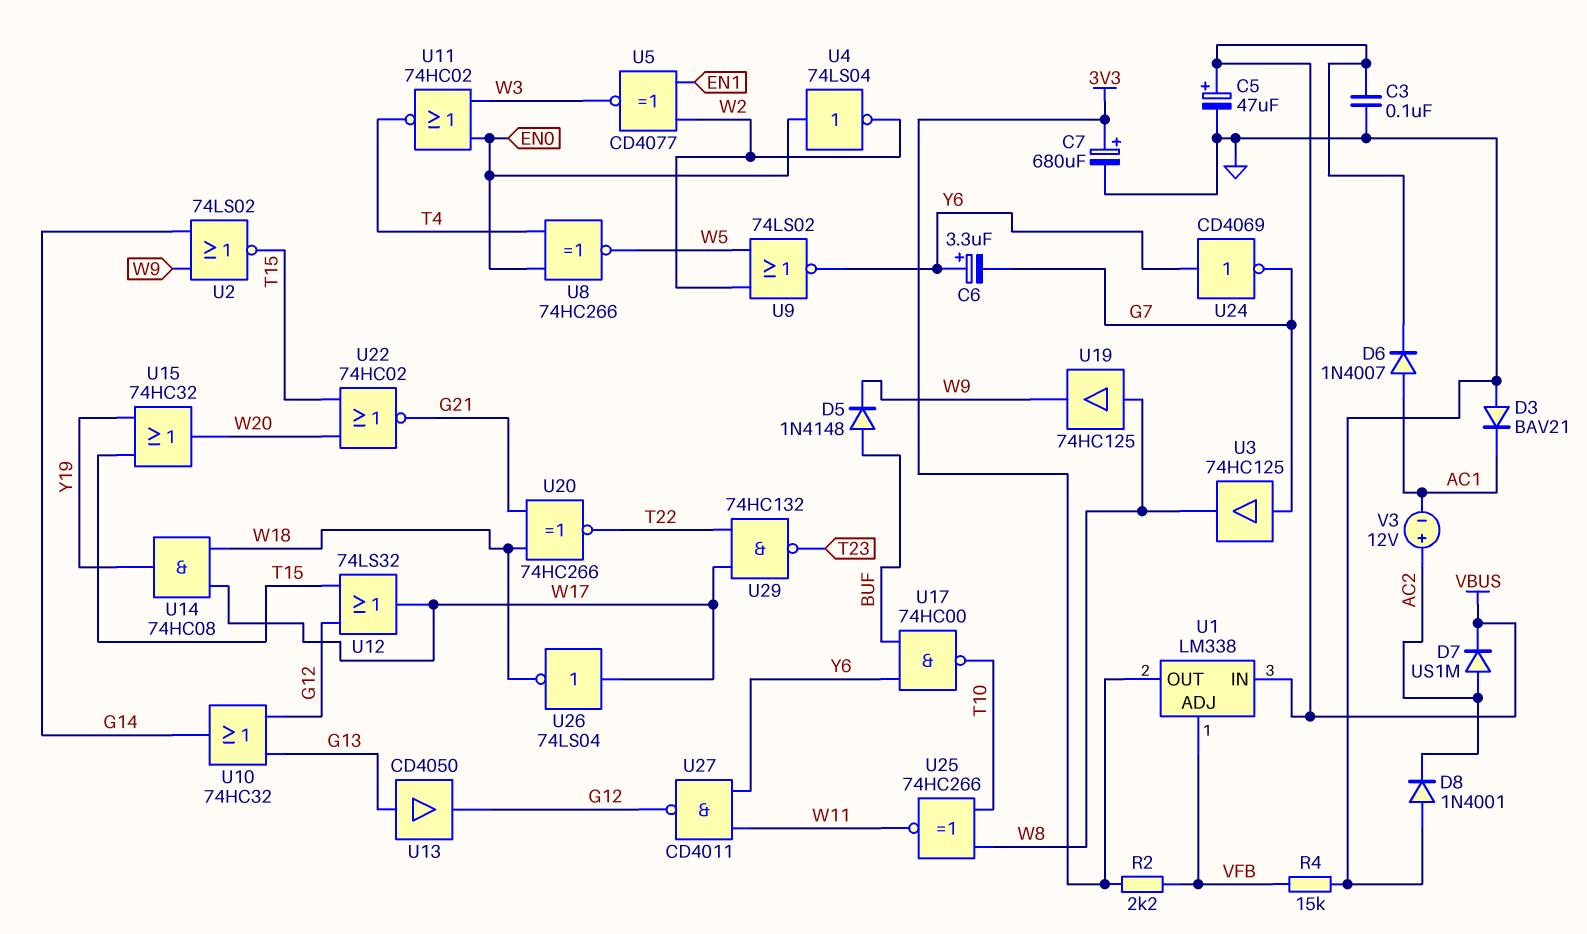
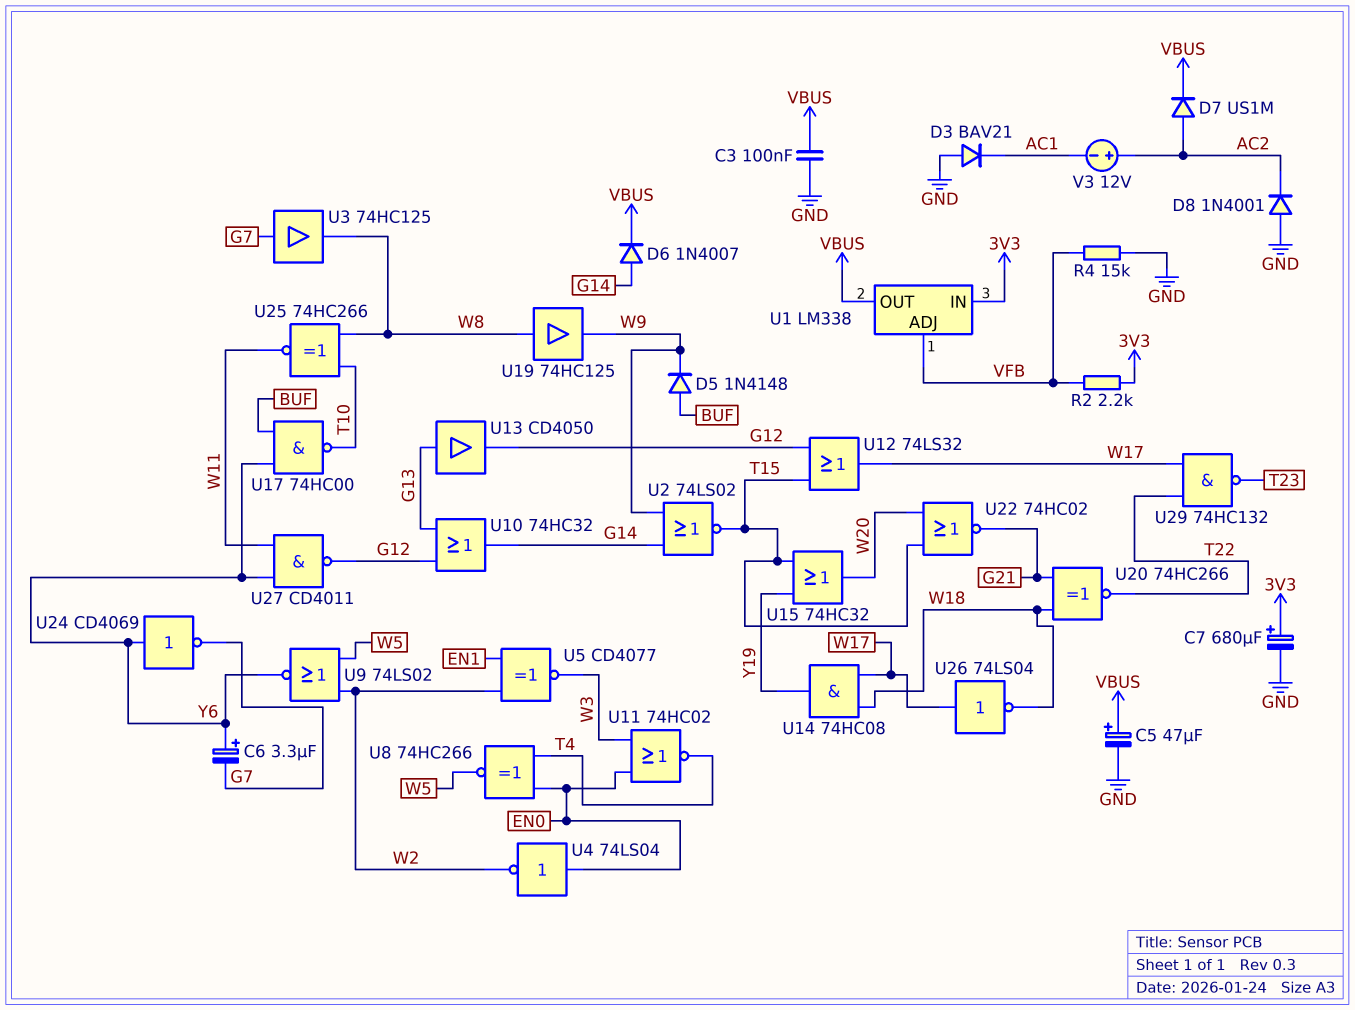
D6: diode 1N4007 (A AC1, K VBUS) -> diode 1N4007 (A G14, K VBUS)
U1 pin IN: VBUS -> 3V3
U1 pin OUT: 3V3 -> VBUS

